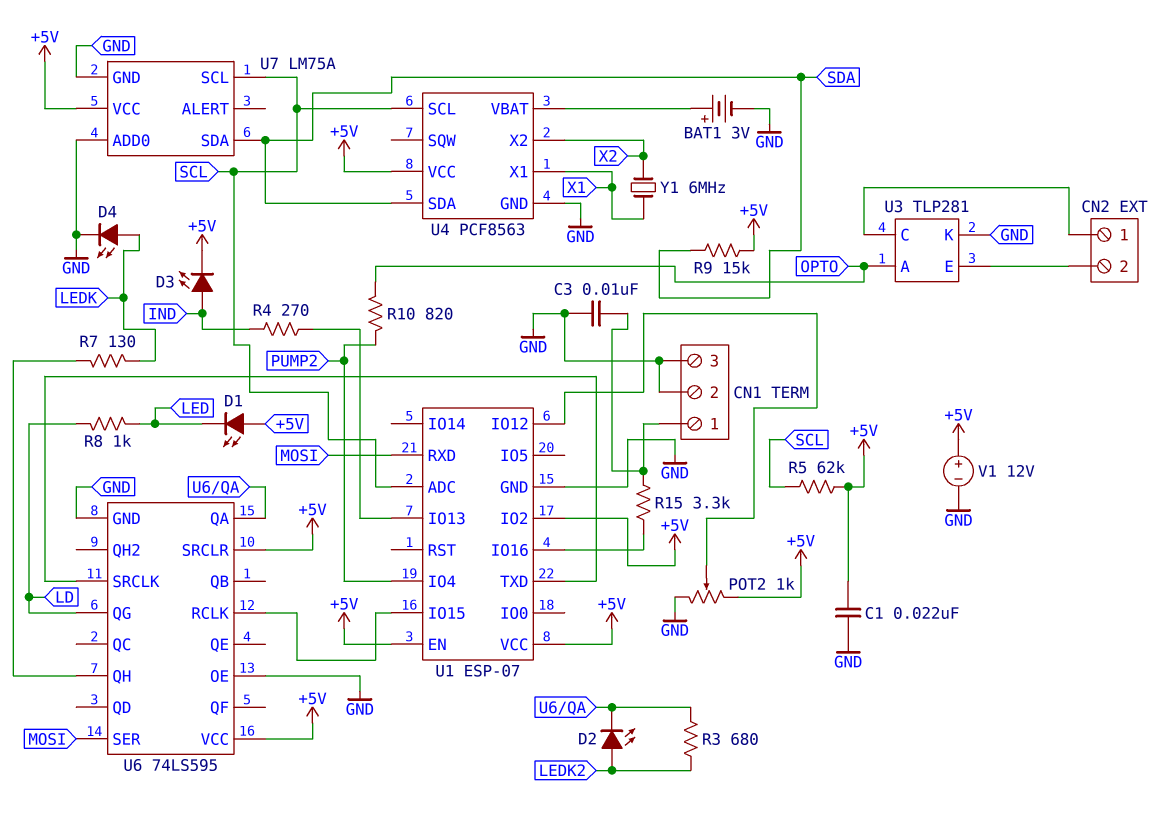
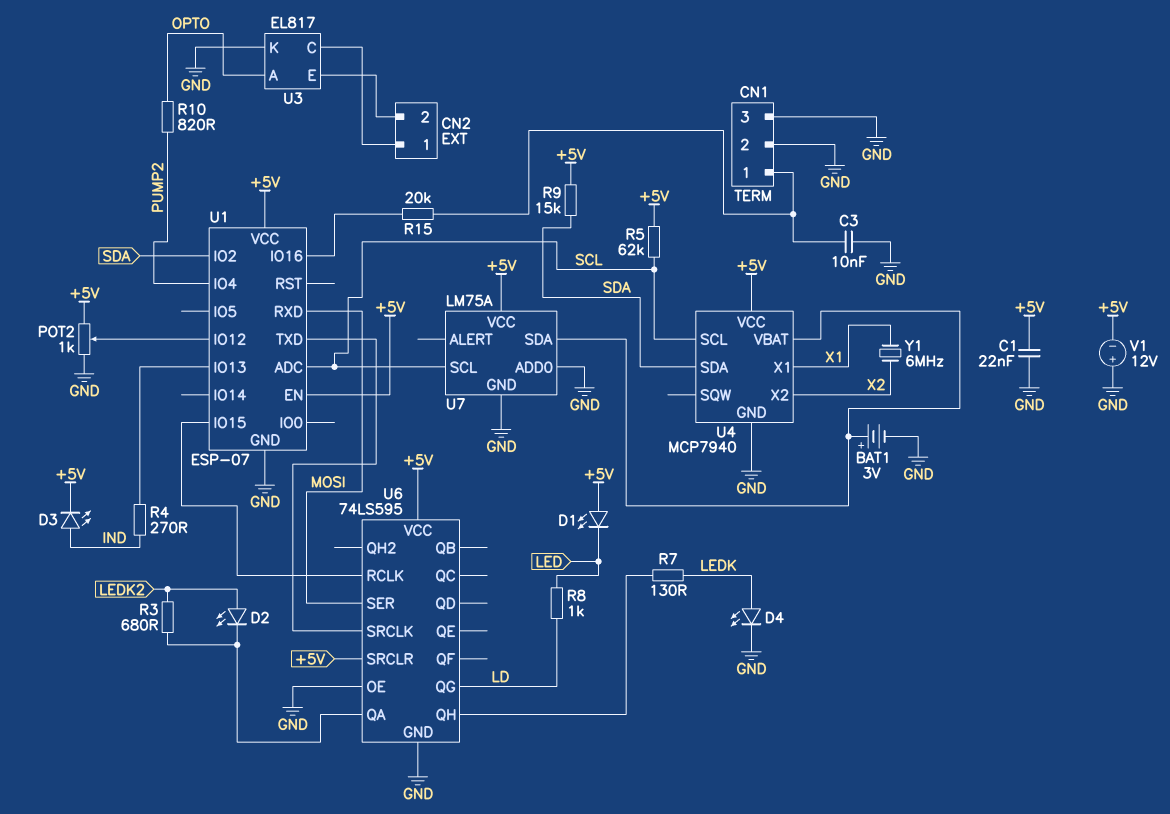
R15: 3.3k (CN1/1, U1/IO16) -> 20k (CN1/1, U1/IO16)
U1 pin IO2: +5V -> SDA
U3: TLP281 -> EL817
U4: PCF8563 -> MCP7940
U7 pin SDA: SDA -> U4/VBAT
V1: 12V (plus +5V, minus GND) -> 12V (plus GND, minus +5V)

